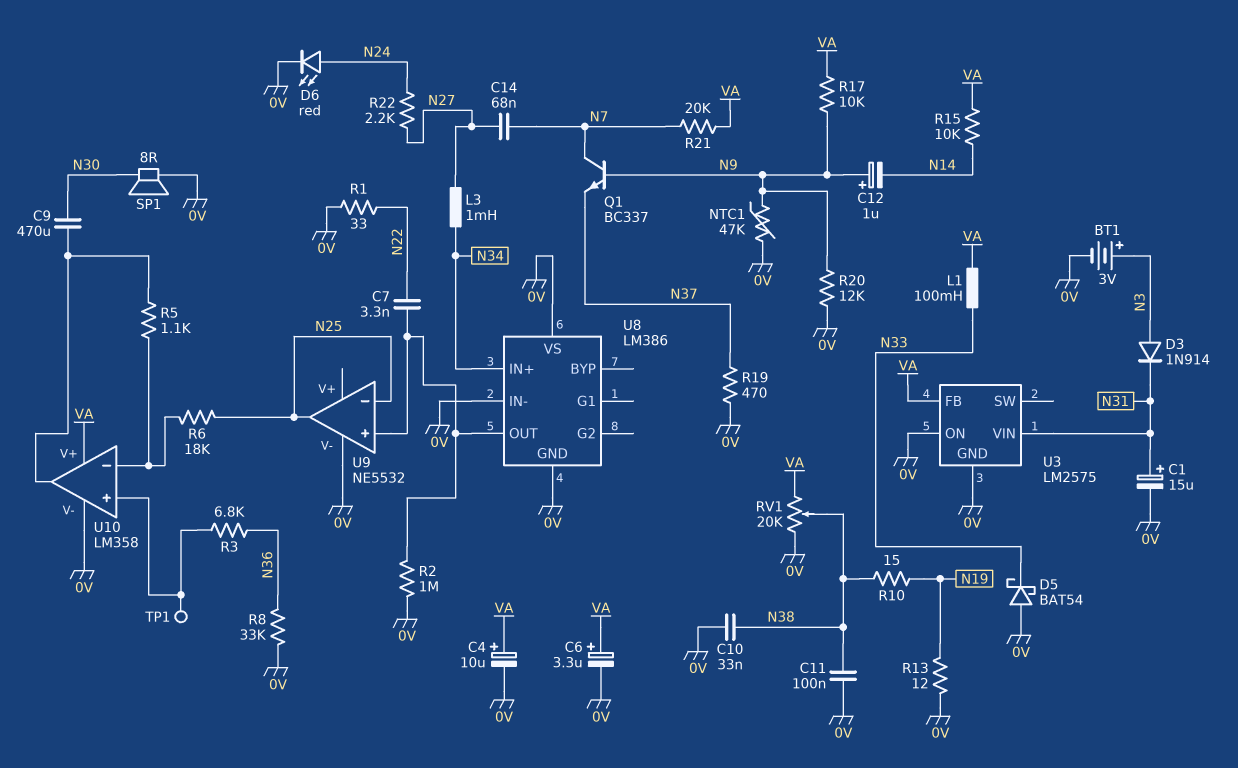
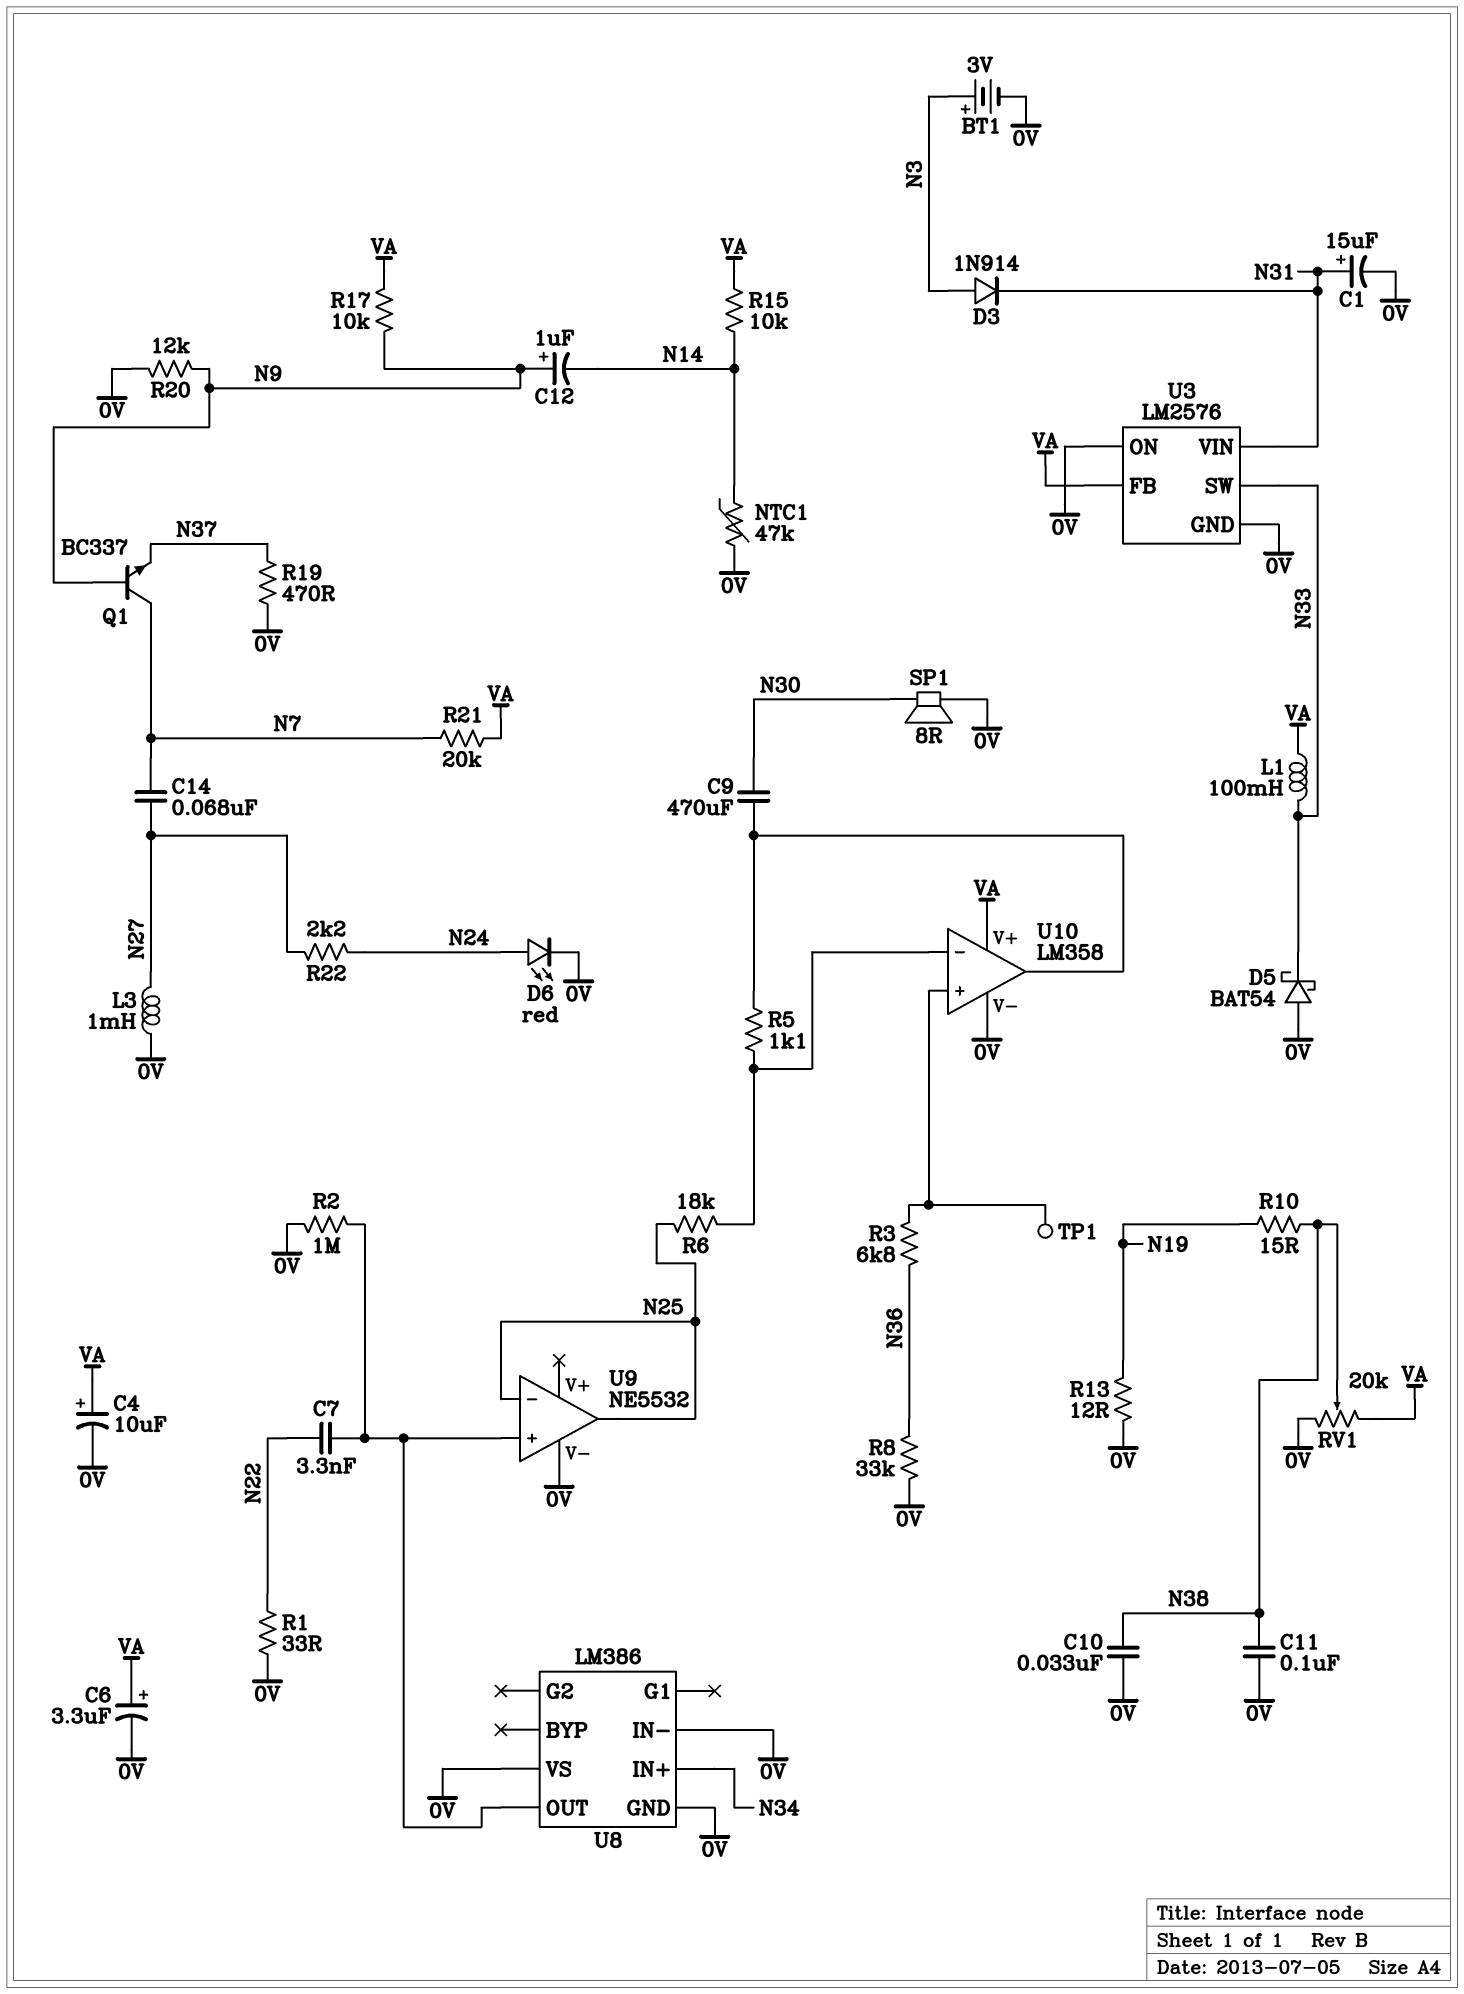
L3: 1mH (N27, N34) -> 1mH (0V, N27)
NTC1: 47k (0V, N9) -> 47k (0V, N14)
U3: LM2575 -> LM2576
U3 pin SW: none -> N33

